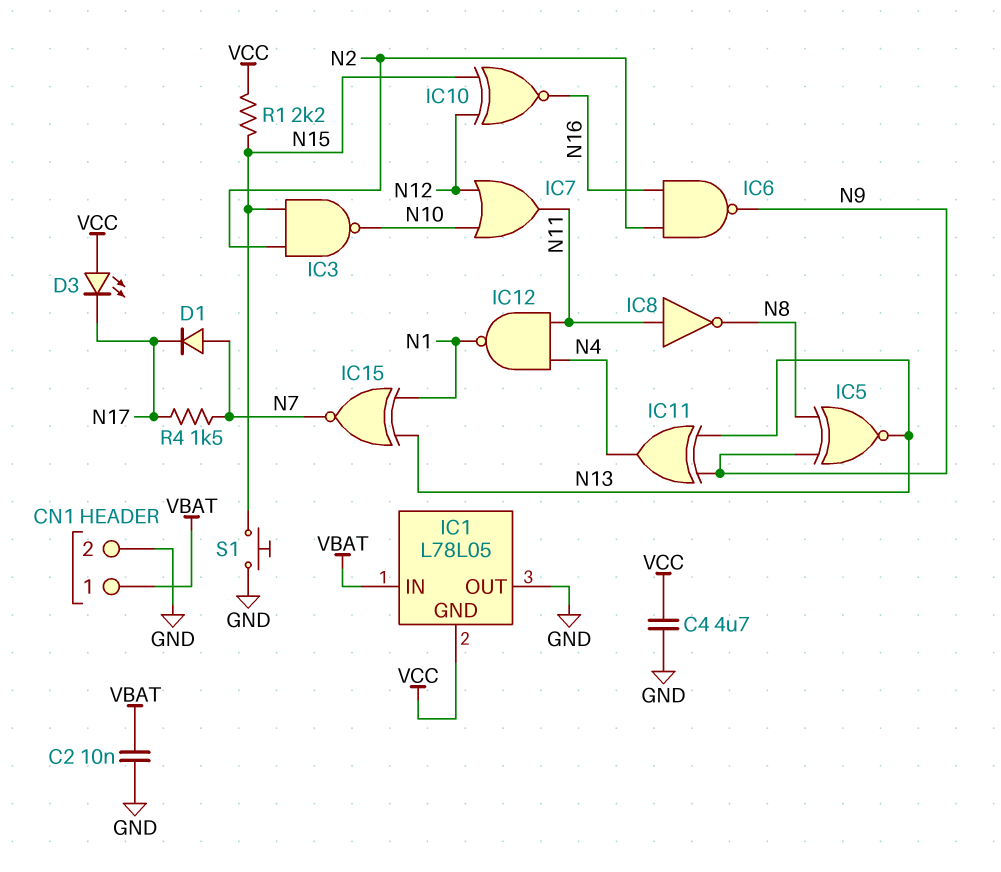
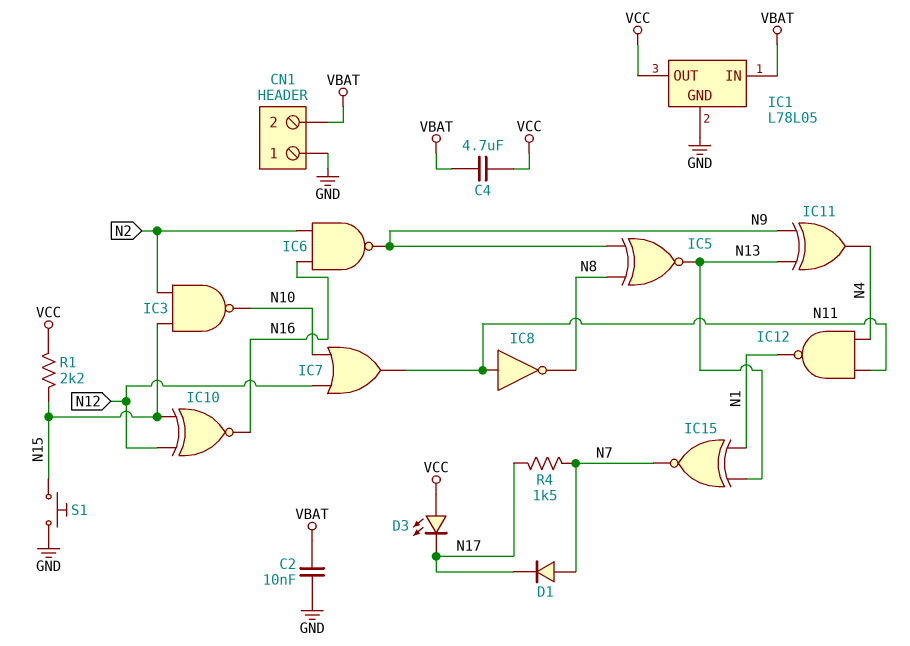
C4: 4.7uF (GND, VCC) -> 4.7uF (VBAT, VCC)
CN1 pin 1: VBAT -> GND
CN1 pin 2: GND -> VBAT
IC1 pin GND: VCC -> GND
IC1 pin OUT: GND -> VCC

